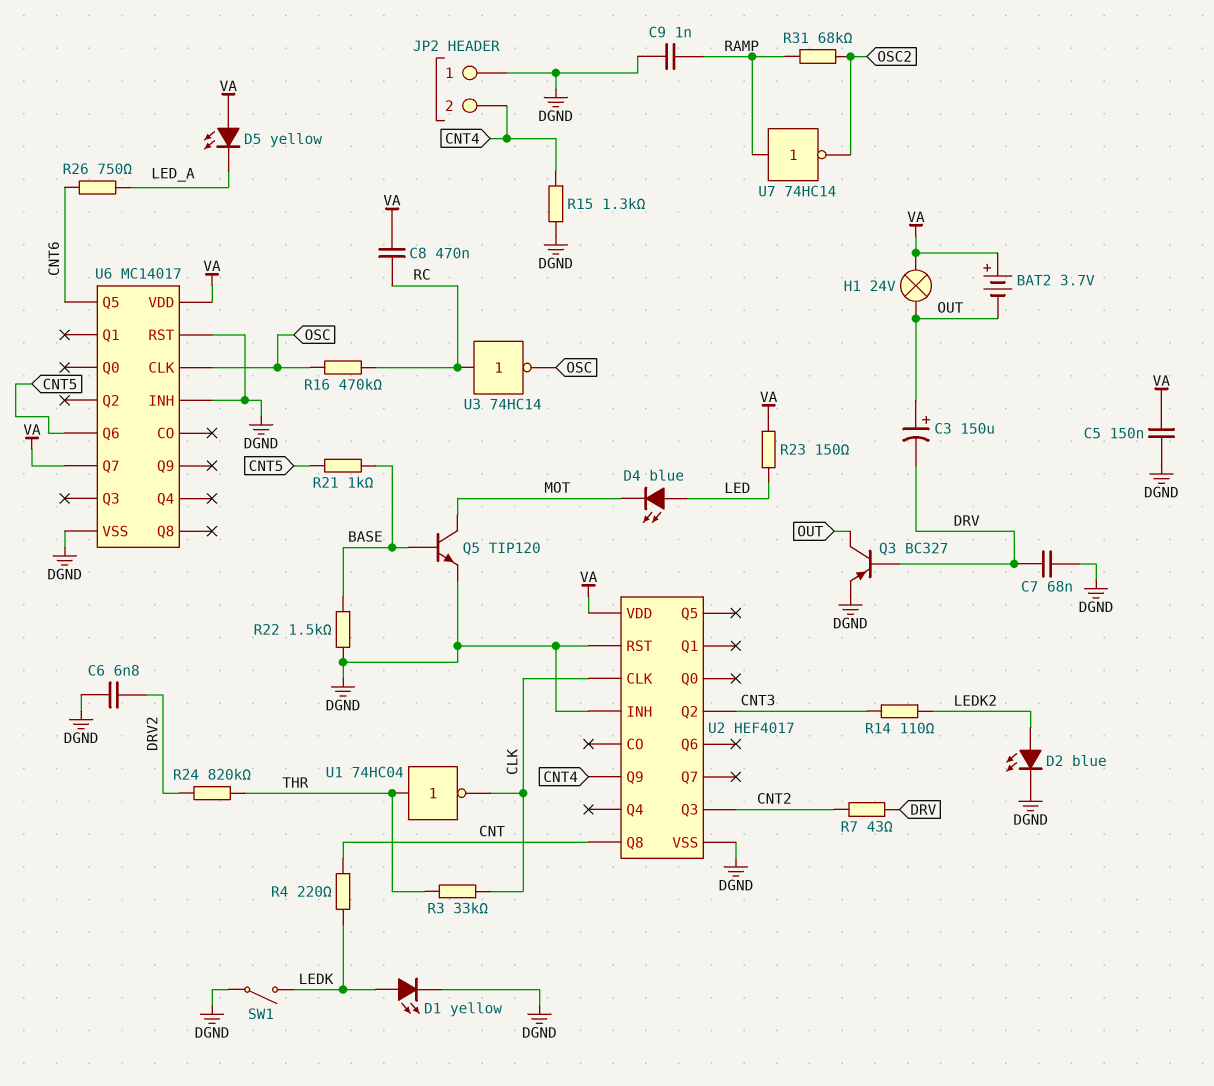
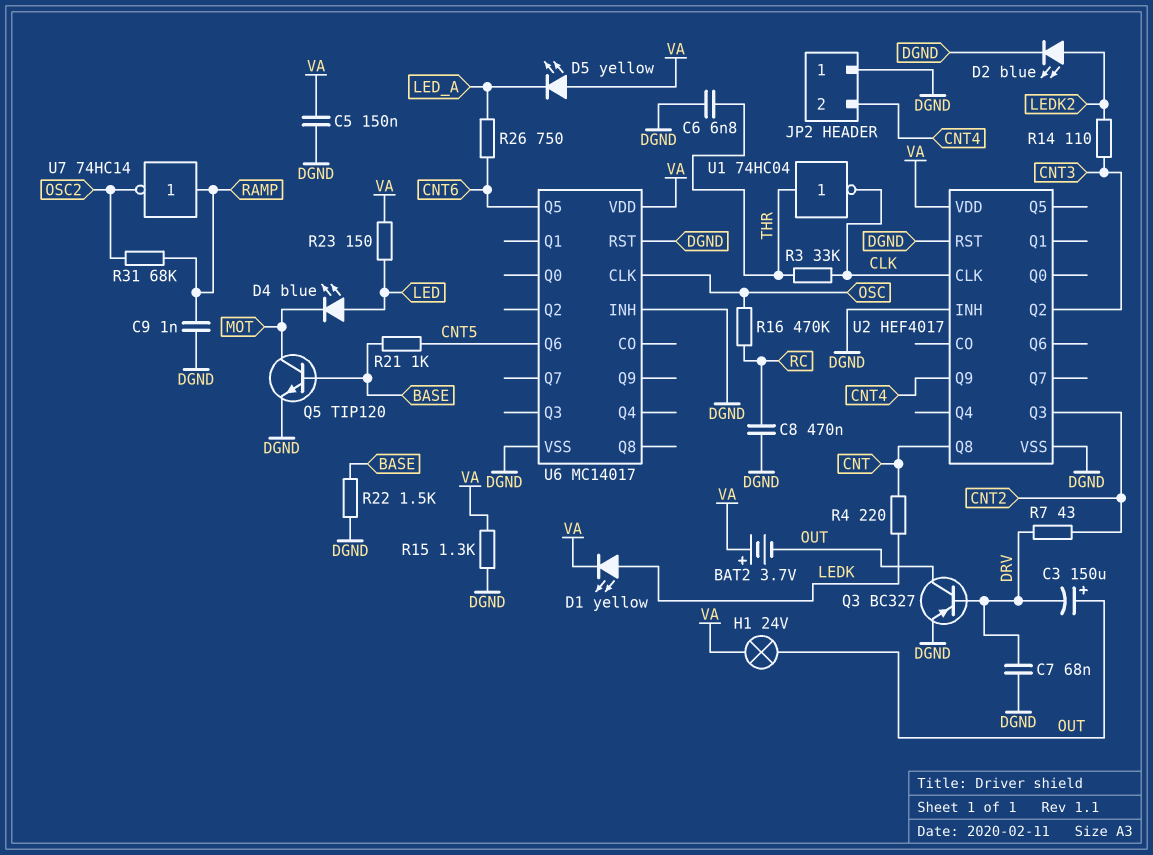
C6: 6.8nF (DGND, DRV2) -> 6.8nF (DGND, THR)
C8: 470nF (RC, VA) -> 470nF (DGND, RC)
D1: LED yellow (A LEDK, K DGND) -> LED yellow (A LEDK, K VA)
R15: 1.3k (CNT4, DGND) -> 1.3k (DGND, VA)
R24: 820k (DRV2, THR) -> none
SW1: switch (DGND, LEDK) -> none
U3: NOT 74HC14 (in RC, out OSC) -> none
U6 pin Q7: VA -> none

